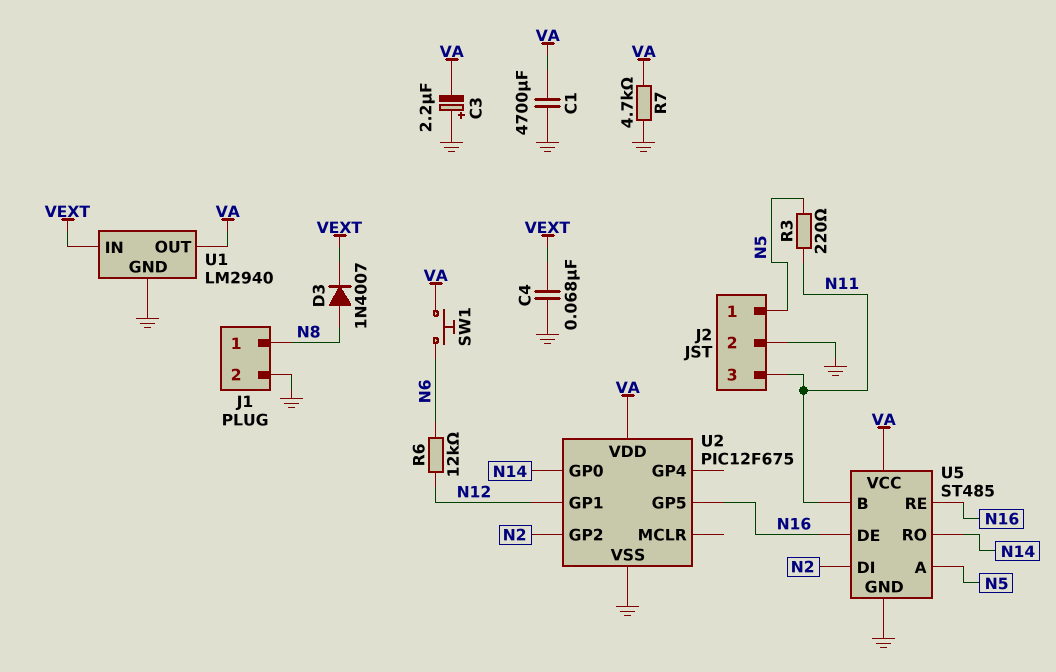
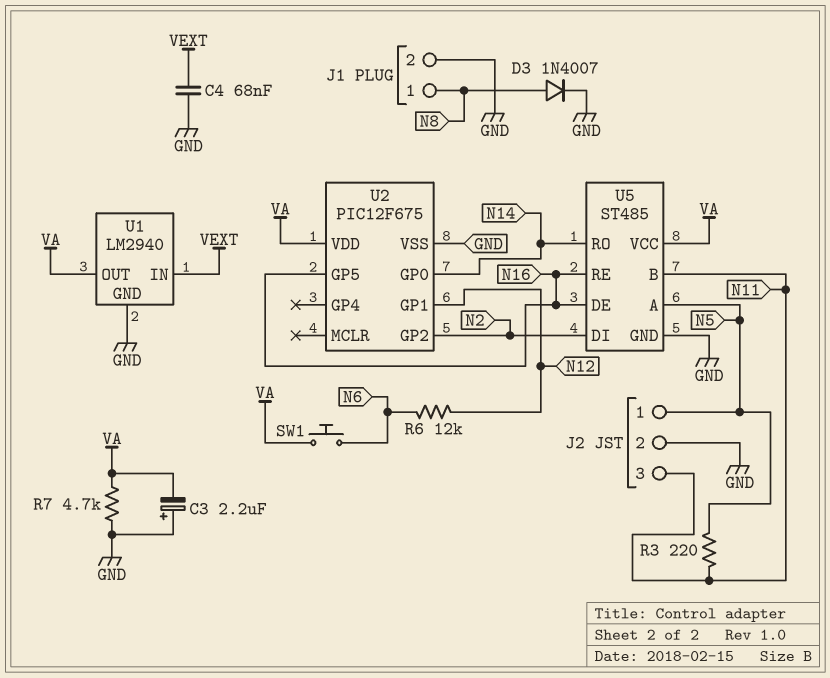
C1: 4700uF (GND, VA) -> none
D3: diode 1N4007 (A N8, K VEXT) -> diode 1N4007 (A N8, K GND)

